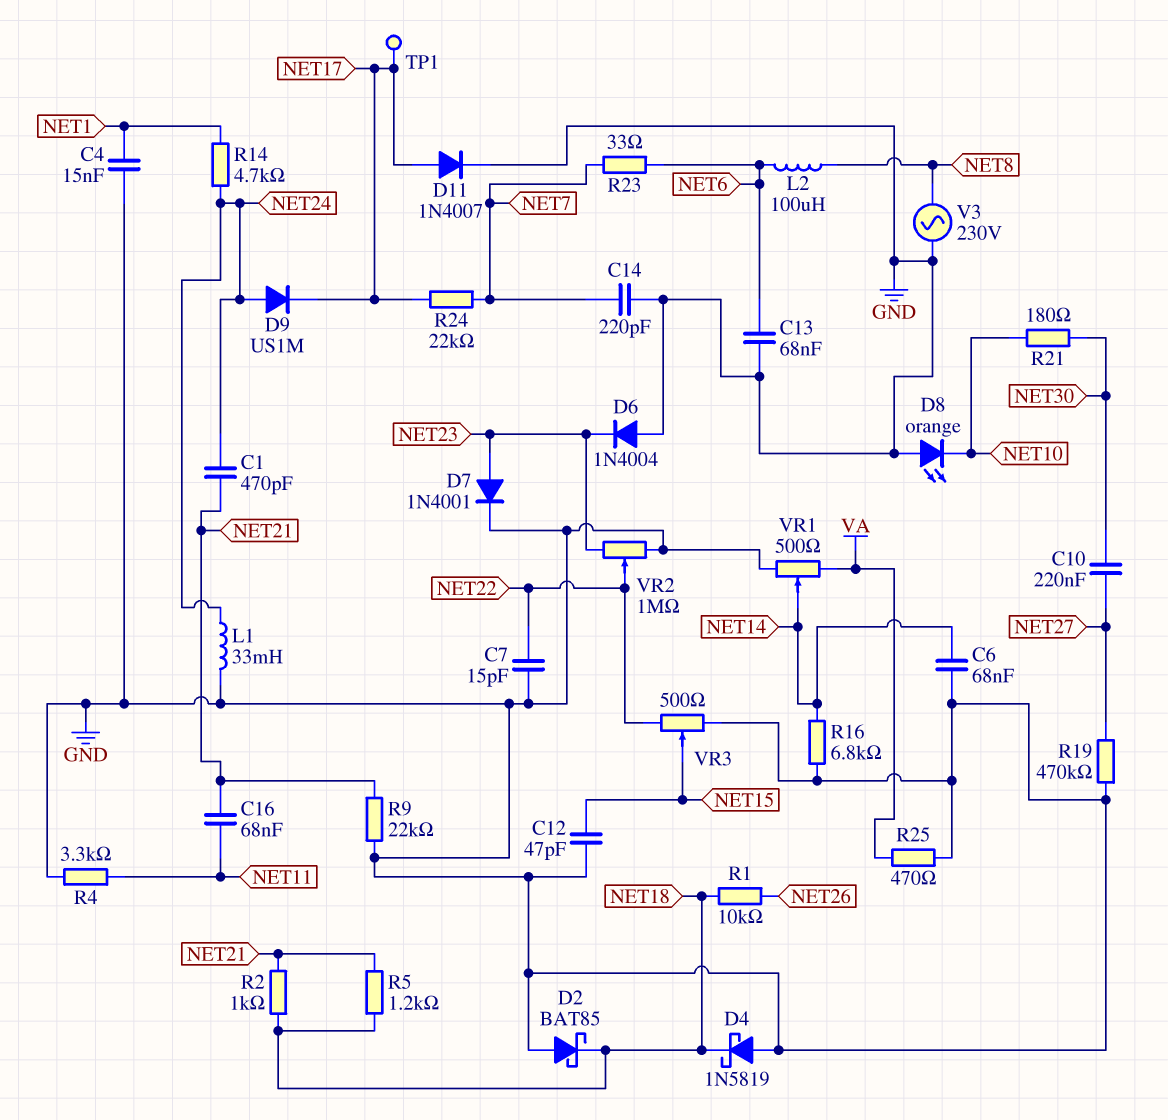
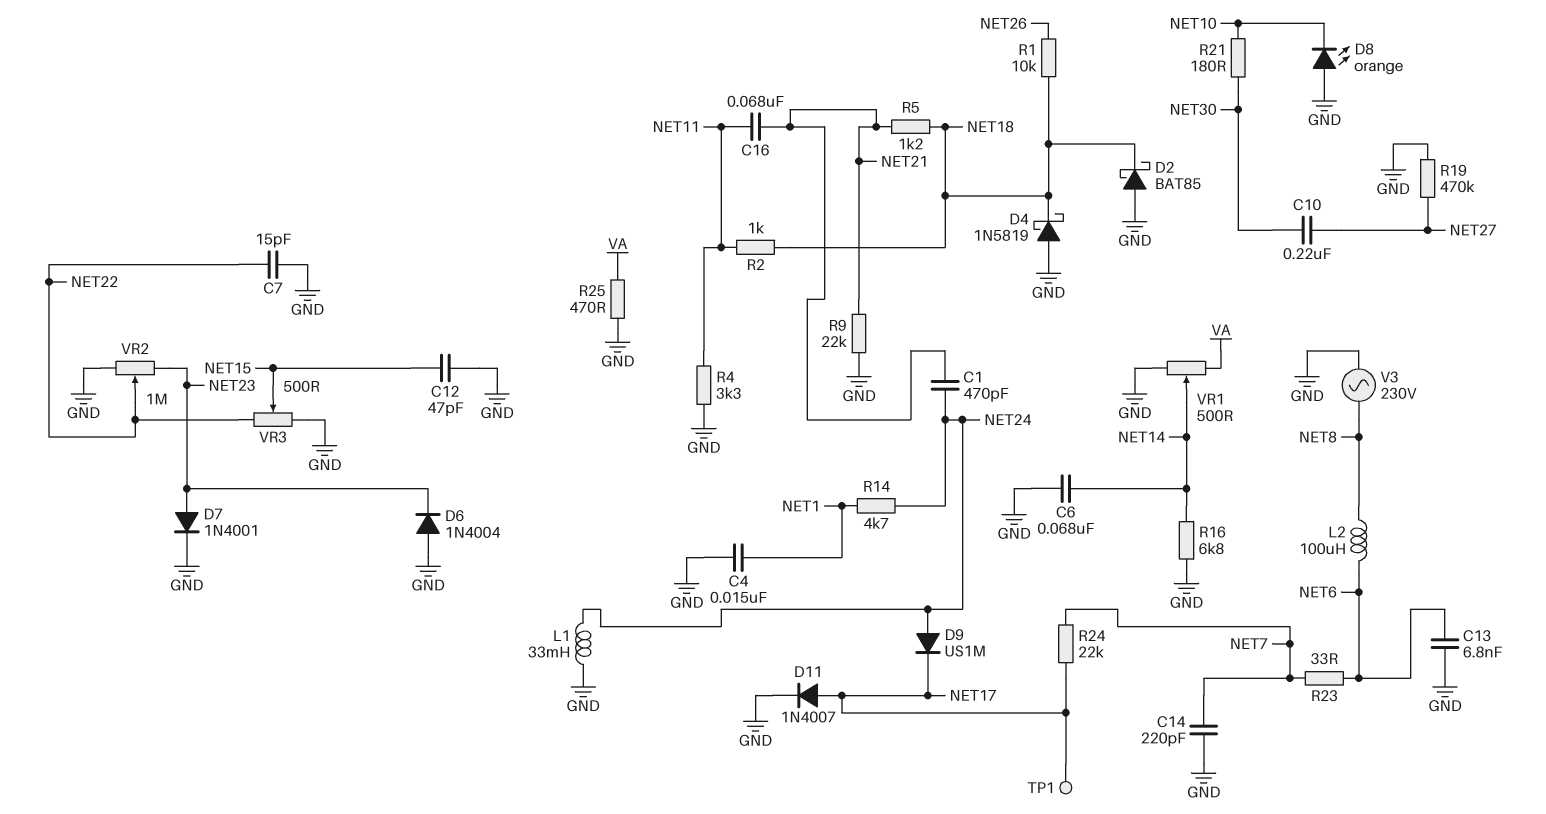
C13: 68nF (GND, NET6) -> 6.8nF (GND, NET6)
R2: 1k (NET18, NET21) -> 1k (NET11, NET18)

